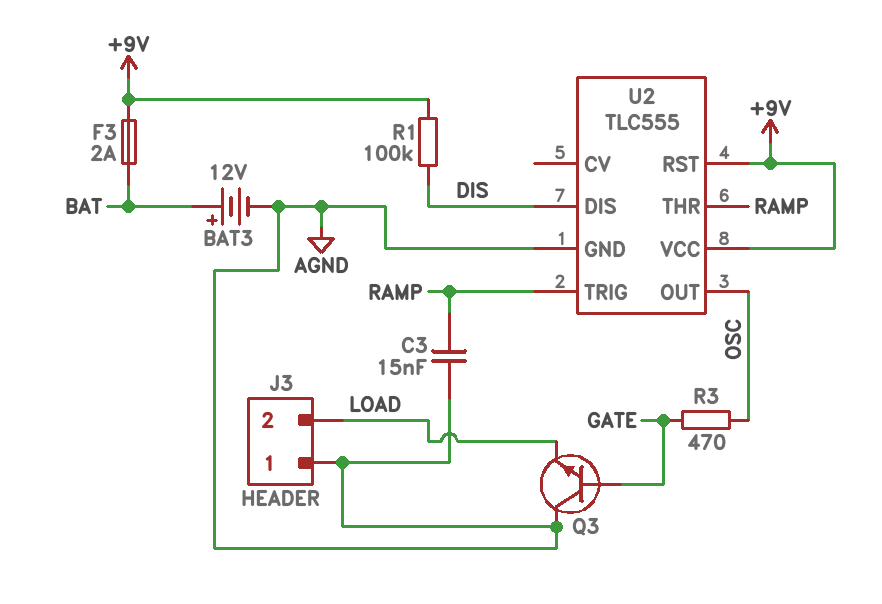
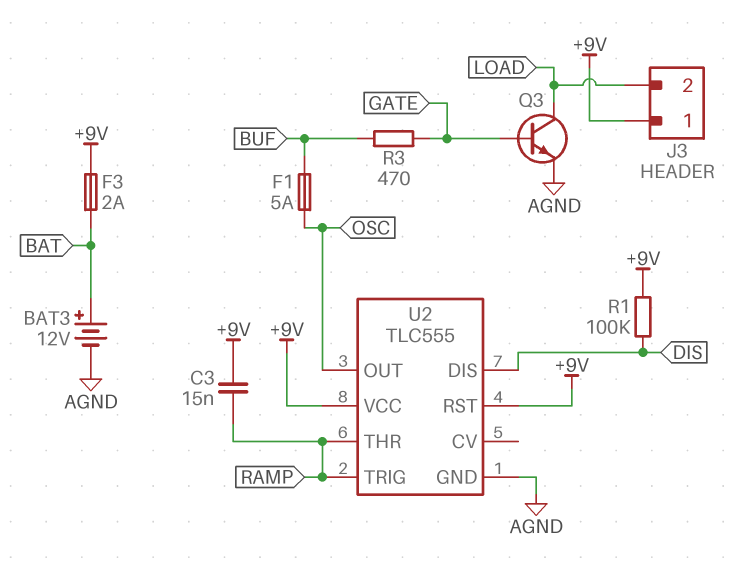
C3: 15nF (AGND, RAMP) -> 15nF (+9V, RAMP)
F1: none -> 5A (BUF, OSC)
J3 pin 1: AGND -> +9V
Q3: NPN (B GATE, C AGND, E LOAD) -> NPN (B GATE, C LOAD, E AGND)
R3: 470 (GATE, OSC) -> 470 (BUF, GATE)

